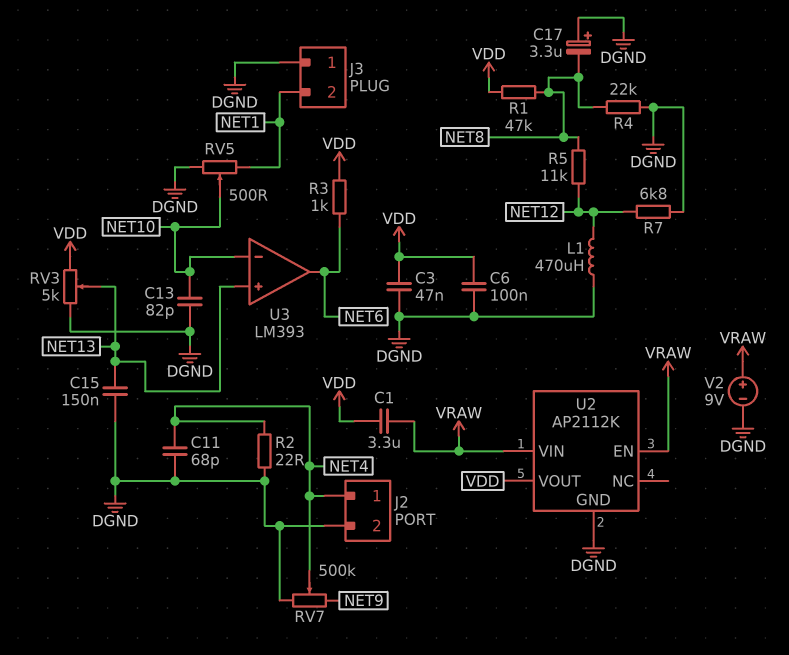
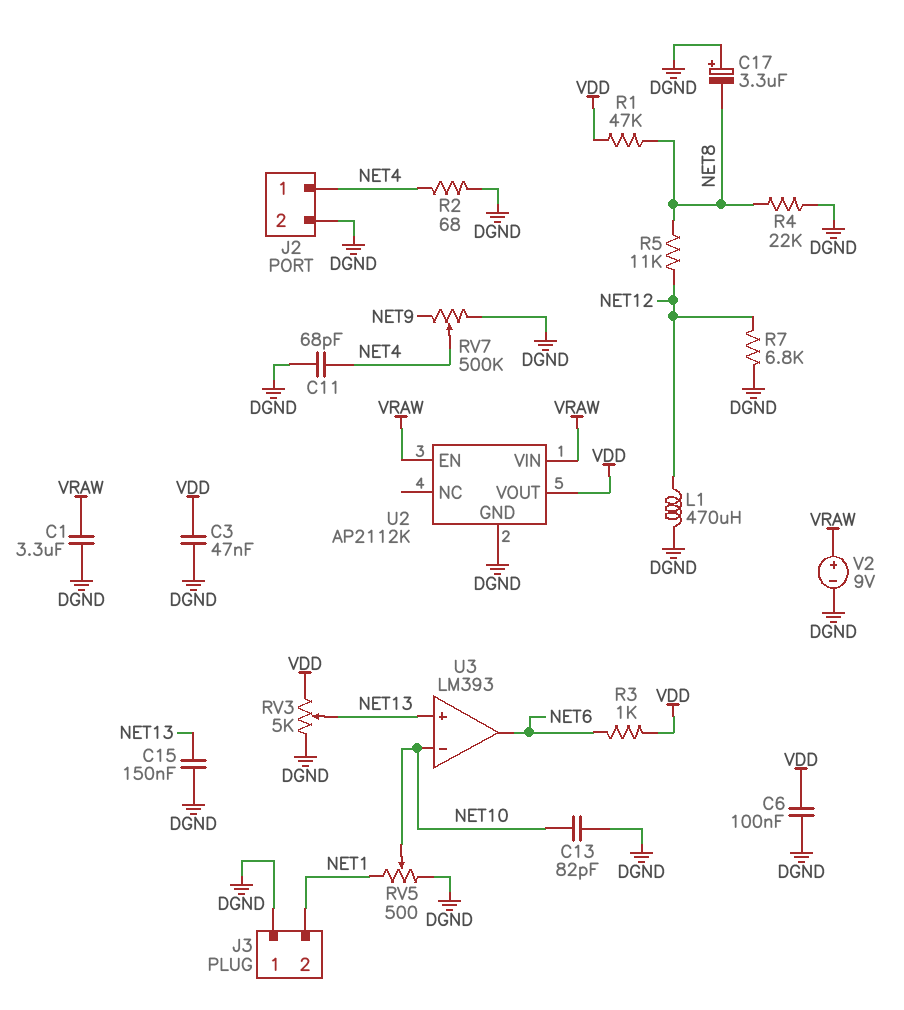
C1: 3.3uF (VDD, VRAW) -> 3.3uF (DGND, VRAW)
R2: 22 (DGND, NET4) -> 68 (DGND, NET4)

